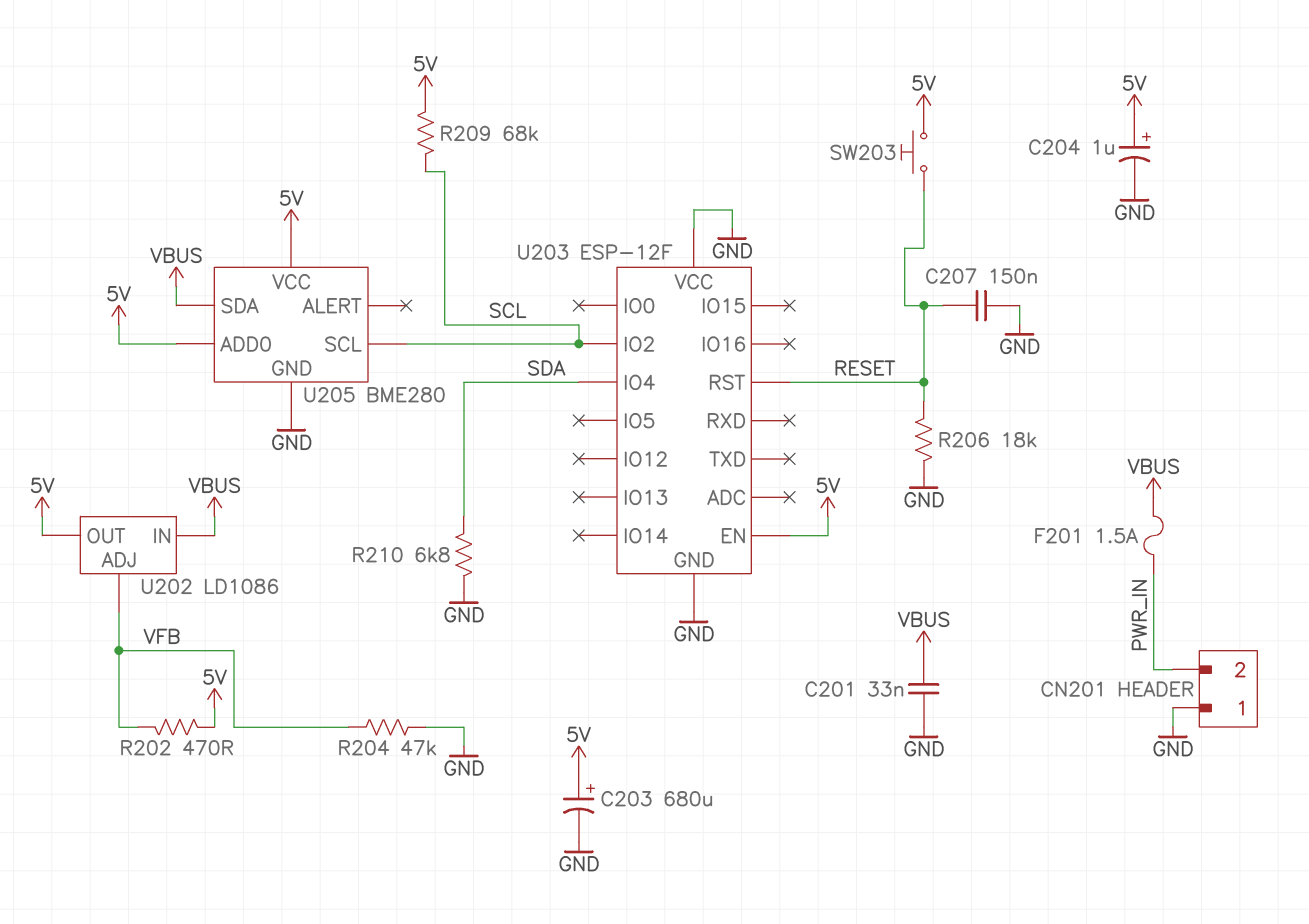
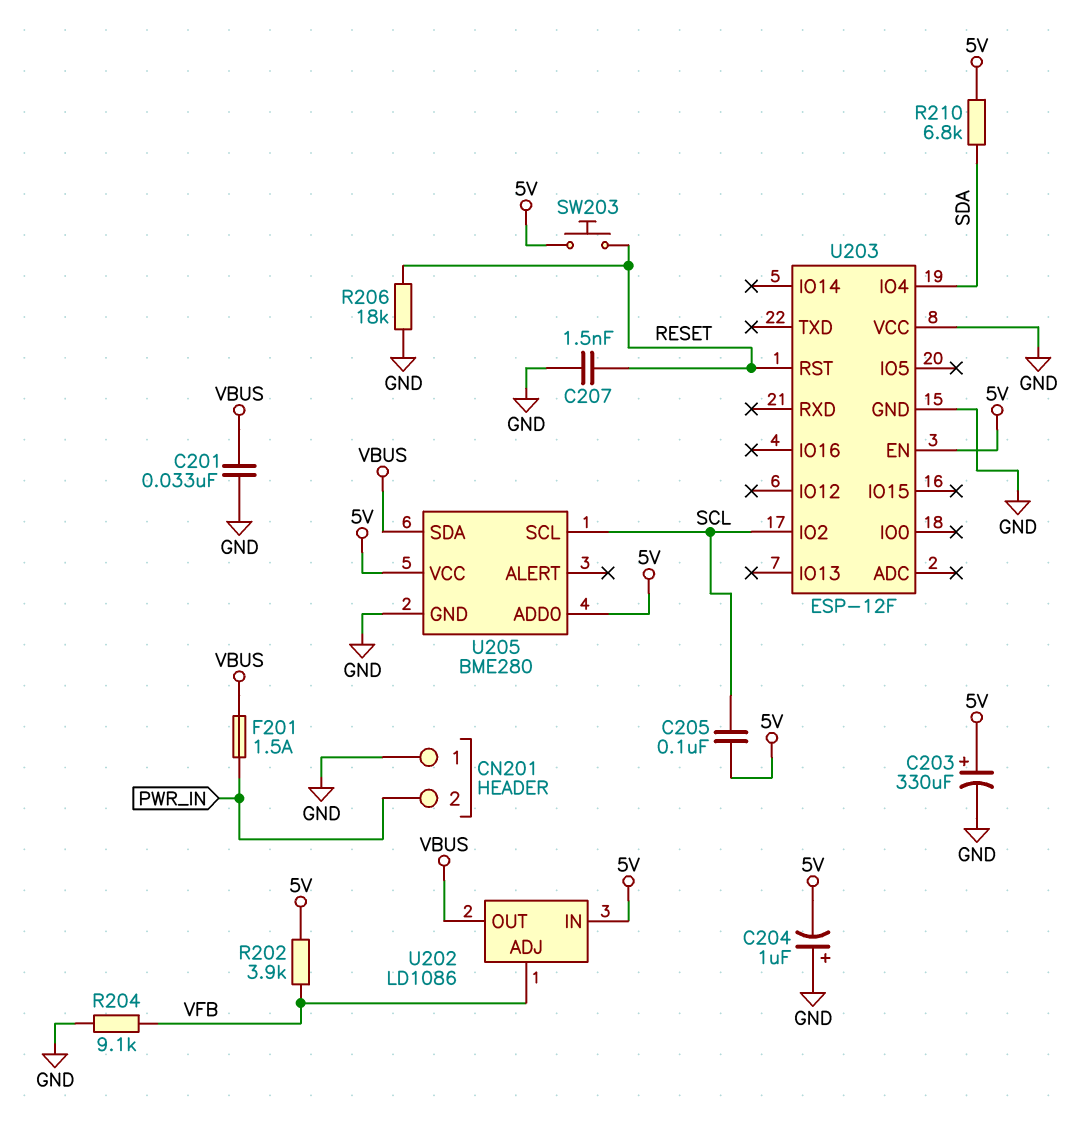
C203: 680uF (plus 5V, minus GND) -> 330uF (plus 5V, minus GND)
C204: 1uF (plus 5V, minus GND) -> 1uF (plus GND, minus 5V)
C205: none -> 100nF (5V, SCL)
C207: 150nF (GND, RESET) -> 1.5nF (GND, RESET)
R202: 470 (5V, VFB) -> 3.9k (5V, VFB)
R204: 47k (GND, VFB) -> 9.1k (GND, VFB)
R209: 68k (5V, SCL) -> none
R210: 6.8k (GND, SDA) -> 6.8k (5V, SDA)
U202 pin IN: VBUS -> 5V
U202 pin OUT: 5V -> VBUS

